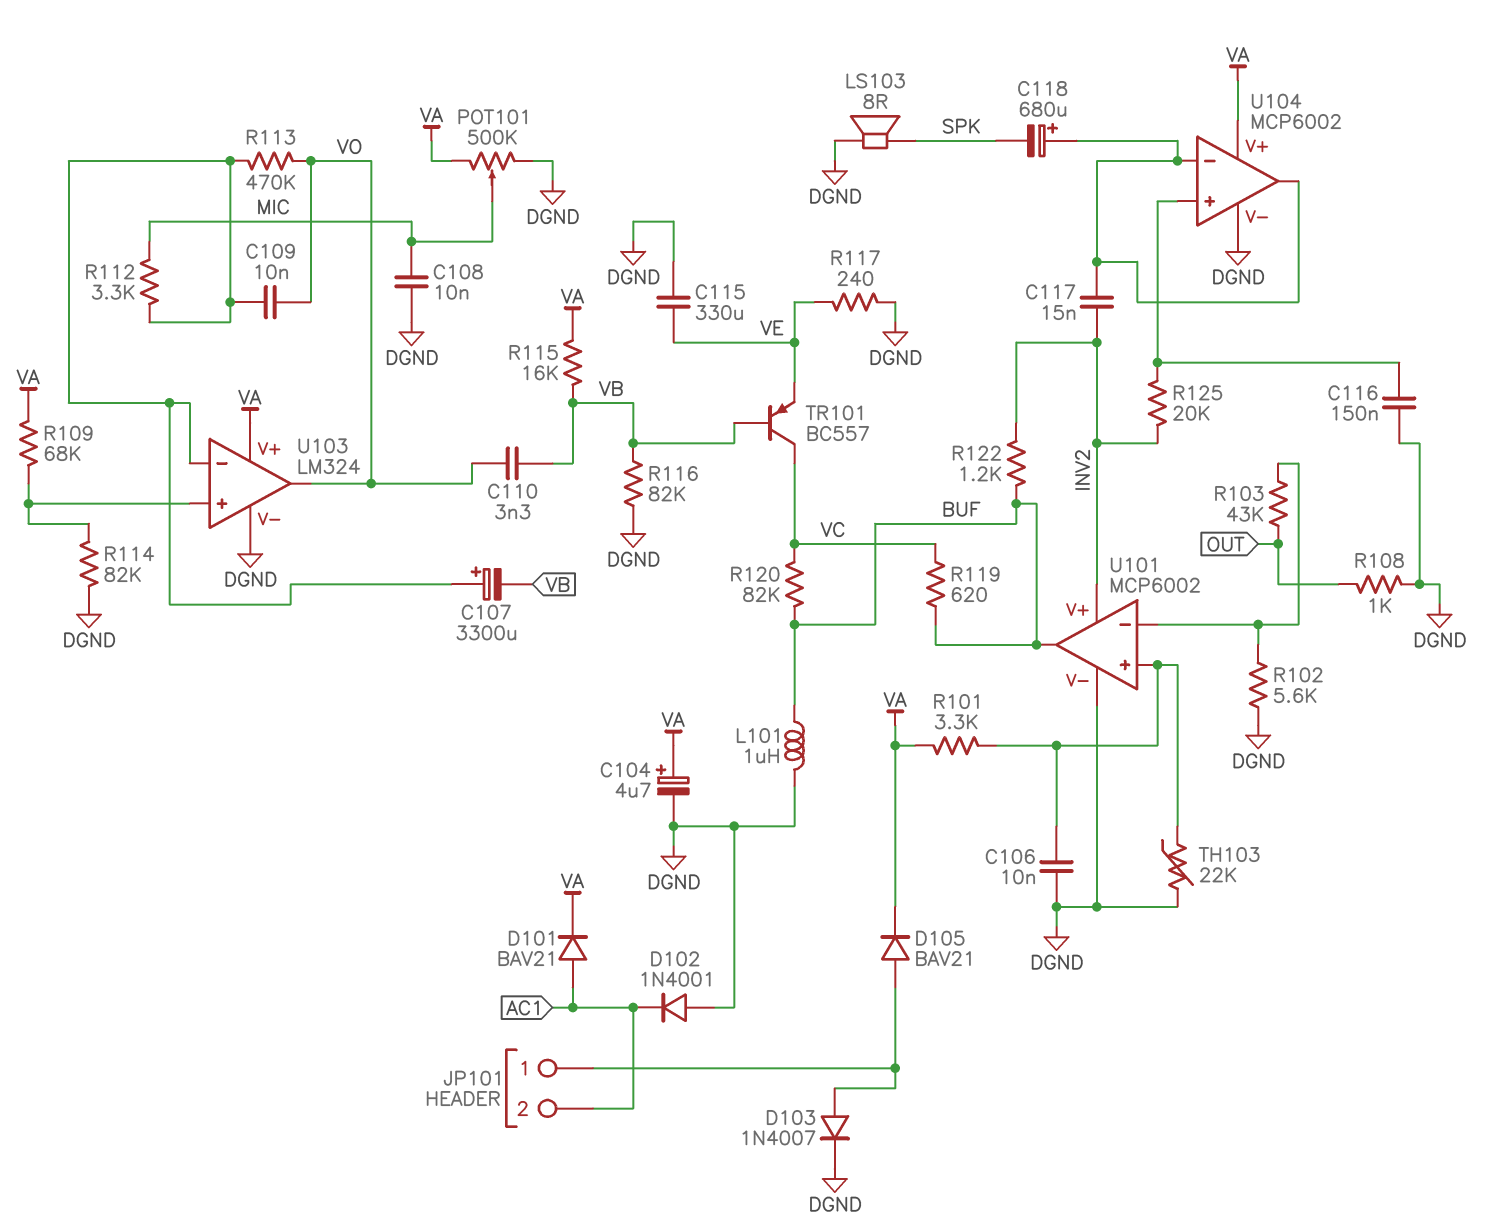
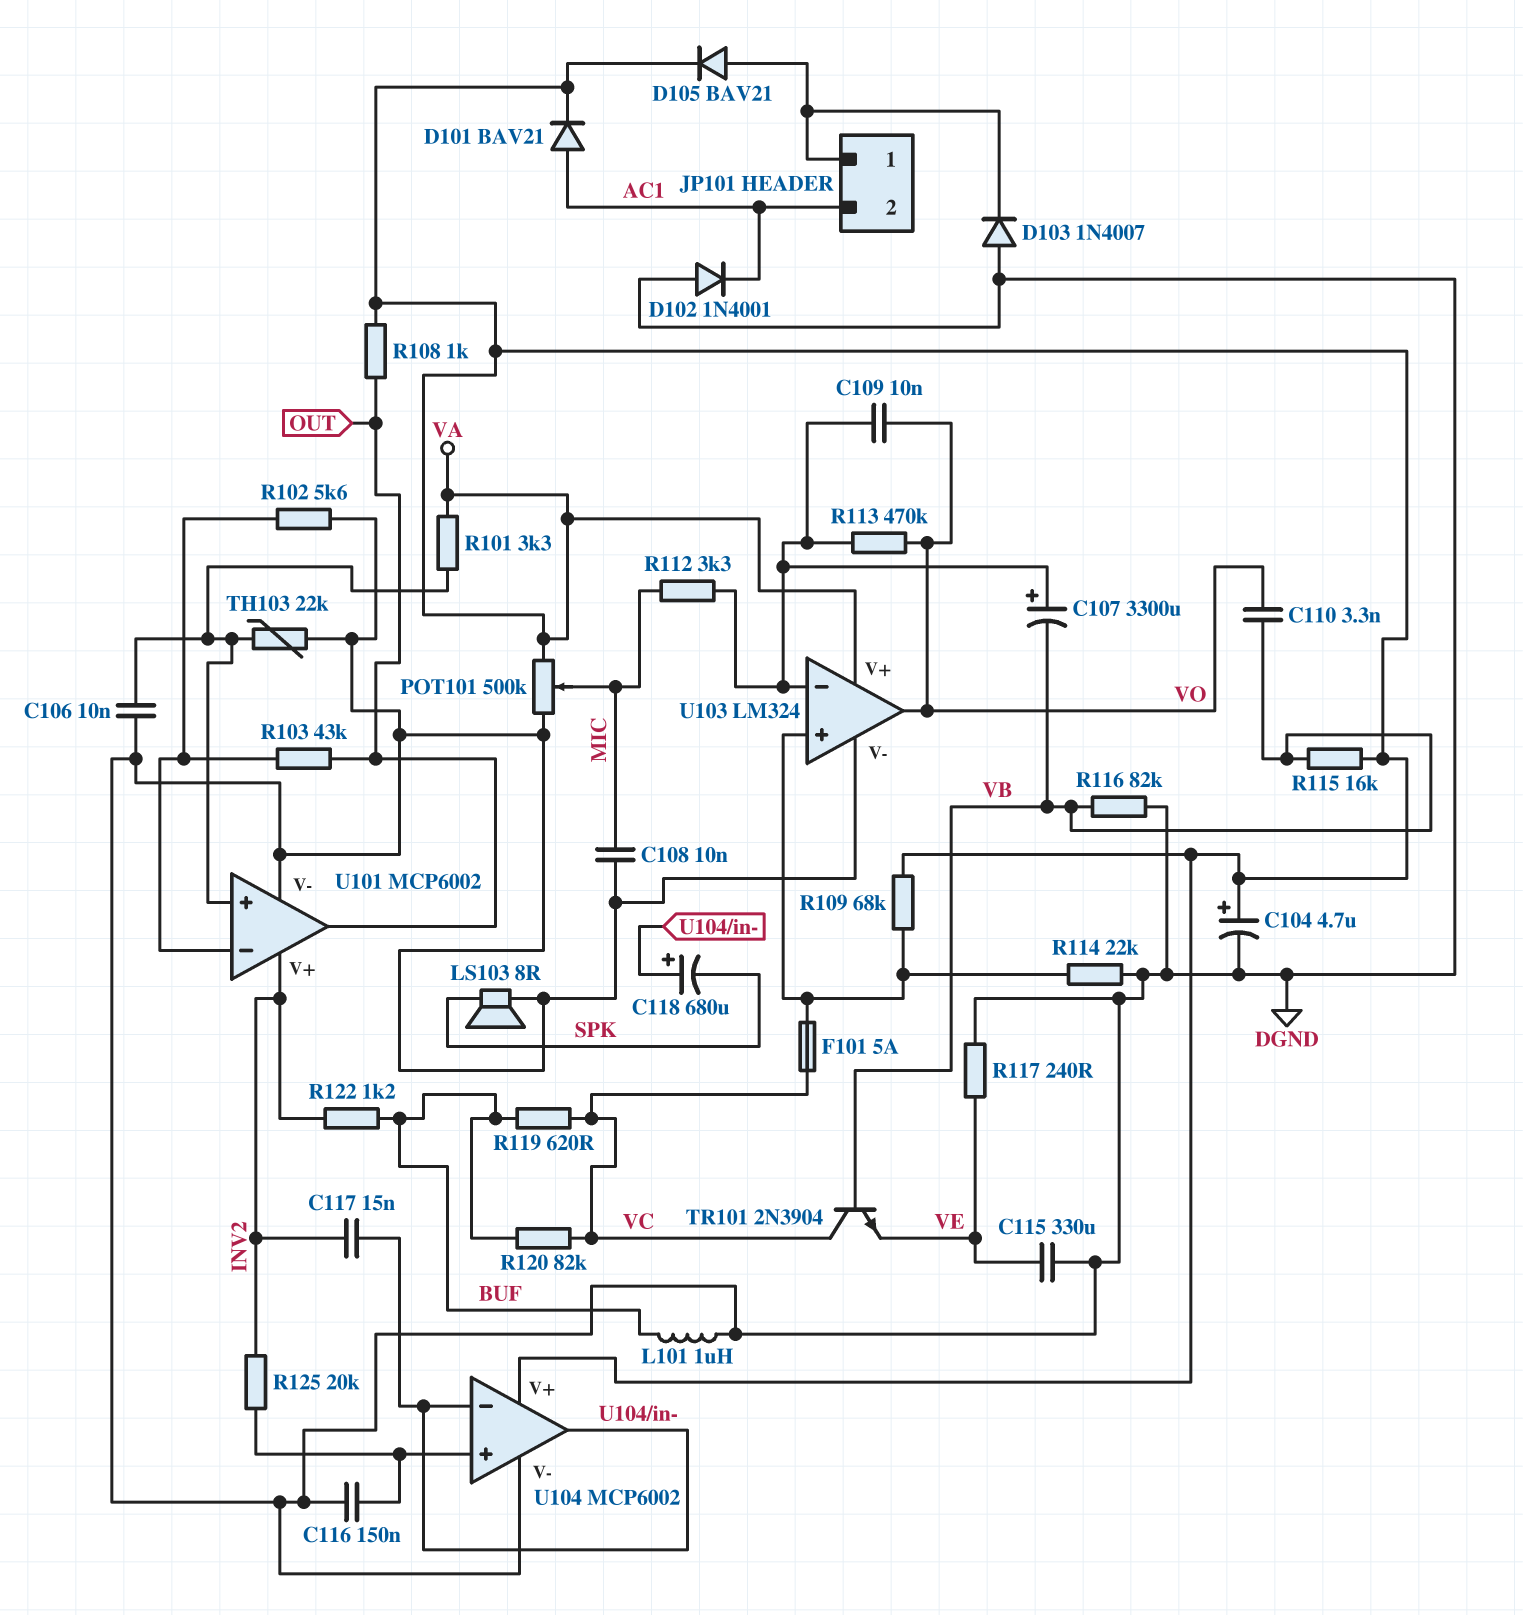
D103: diode 1N4007 (A JP101/1, K DGND) -> diode 1N4007 (A DGND, K JP101/1)
F101: none -> 5A (U103/in+, VC)
R108: 1k (DGND, OUT) -> 1k (OUT, VA)
R114: 82k (DGND, U103/in+) -> 22k (DGND, U103/in+)
TR101: PNP BC557 (B VB, C VC, E VE) -> NPN 2N3904 (B VB, C VC, E VE)
U101 pin out: BUF -> OUT

